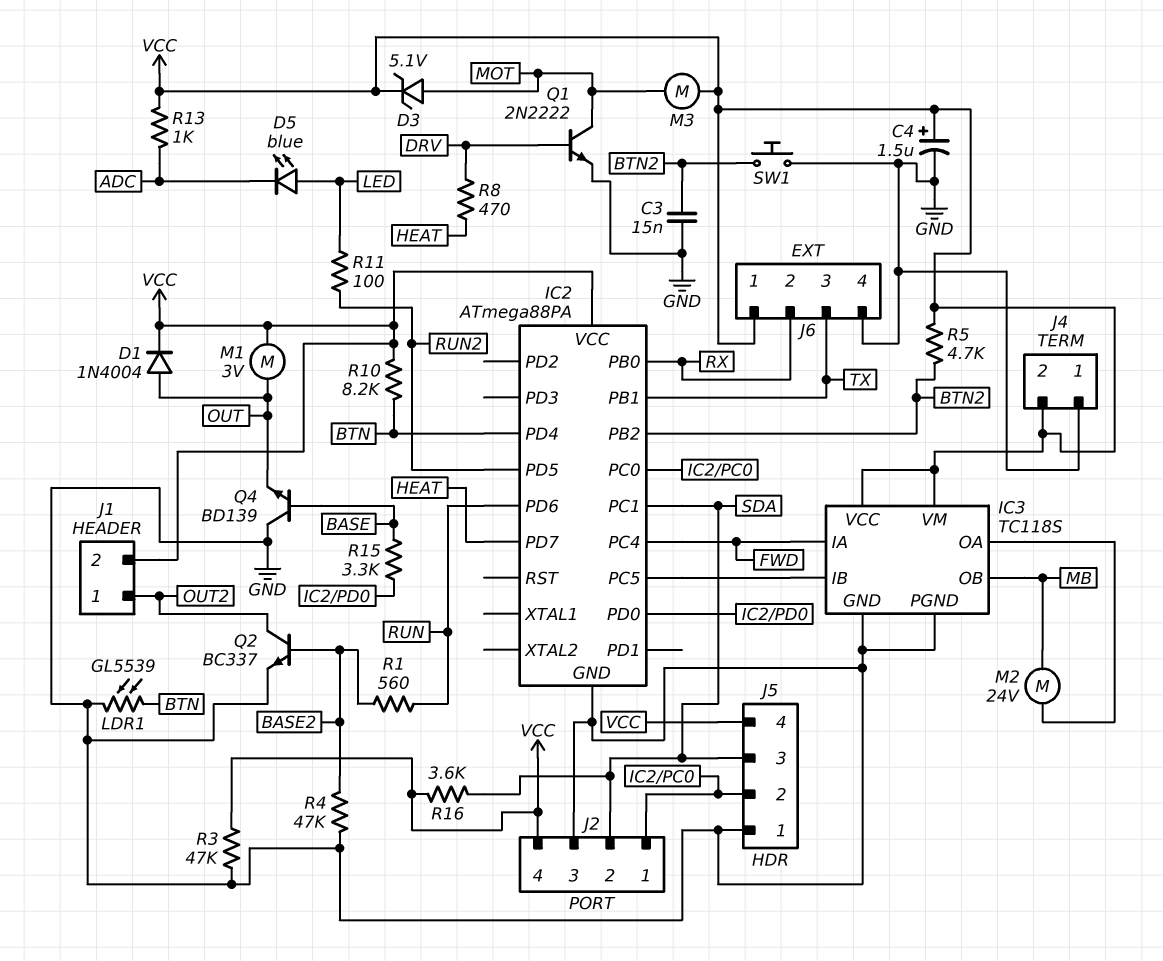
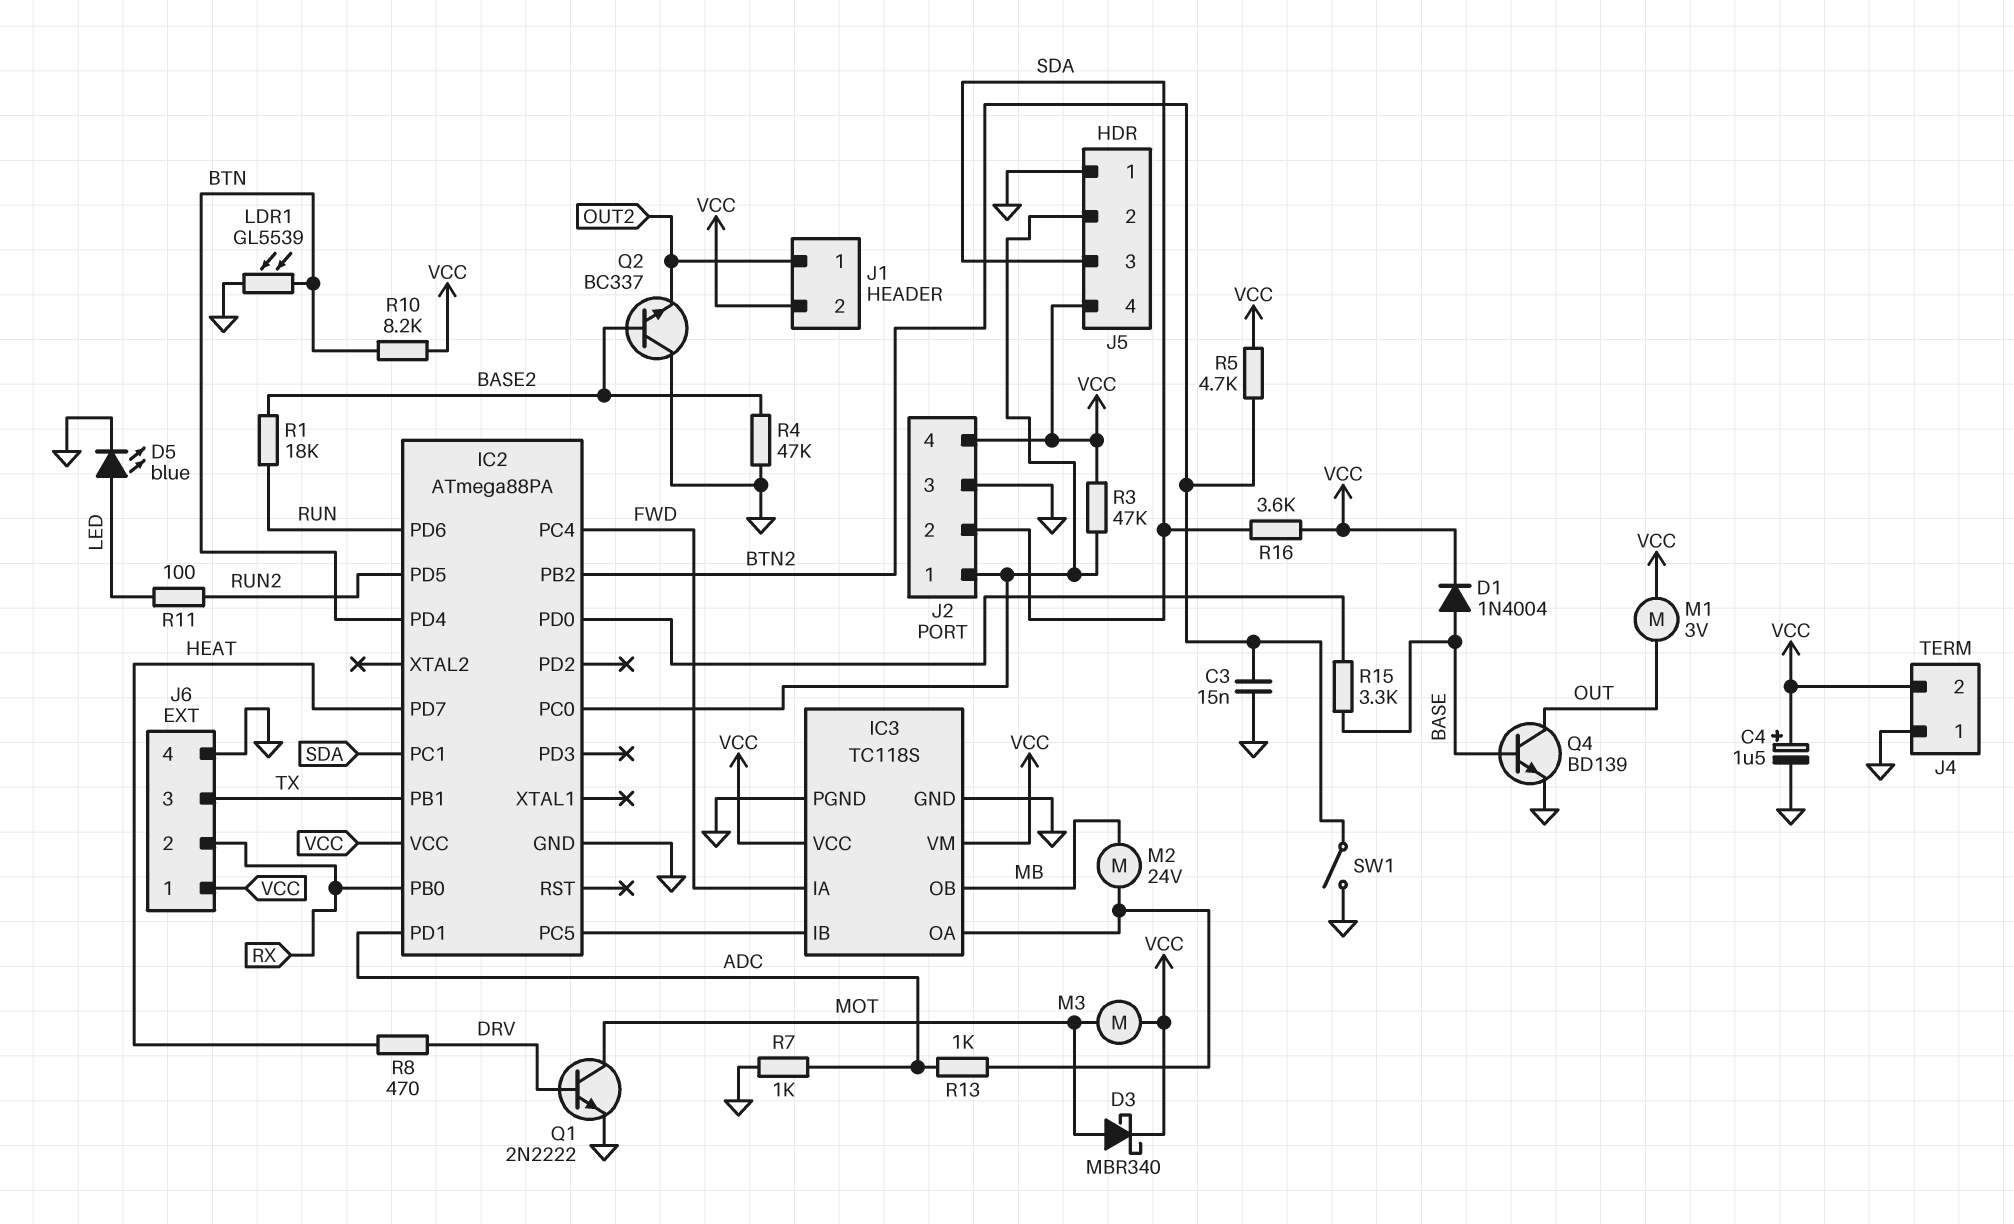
D1: diode 1N4004 (A OUT, K VCC) -> diode 1N4004 (A BASE, K VCC)
D3: zener 5.1V (A MOT, K VCC) -> schottky MBR340 (A MOT, K VCC)
D5: LED blue (A LED, K ADC) -> LED blue (A LED, K GND)
IC2 pin PD1: none -> ADC
Q2: NPN BC337 (B BASE2, C OUT2, E GND) -> NPN BC337 (B BASE2, C GND, E OUT2)
Q4: NPN BD139 (B BASE, C GND, E OUT) -> NPN BD139 (B BASE, C OUT, E GND)
R1: 560 (BASE2, RUN) -> 18k (BASE2, RUN)
R3: 47k (GND, VCC) -> 47k (IC2/PC0, VCC)
R7: none -> 1k (ADC, GND)
R13: 1k (ADC, VCC) -> 1k (ADC, IC3/OA)
SW1: button (BTN2, GND) -> switch (BTN2, GND)

